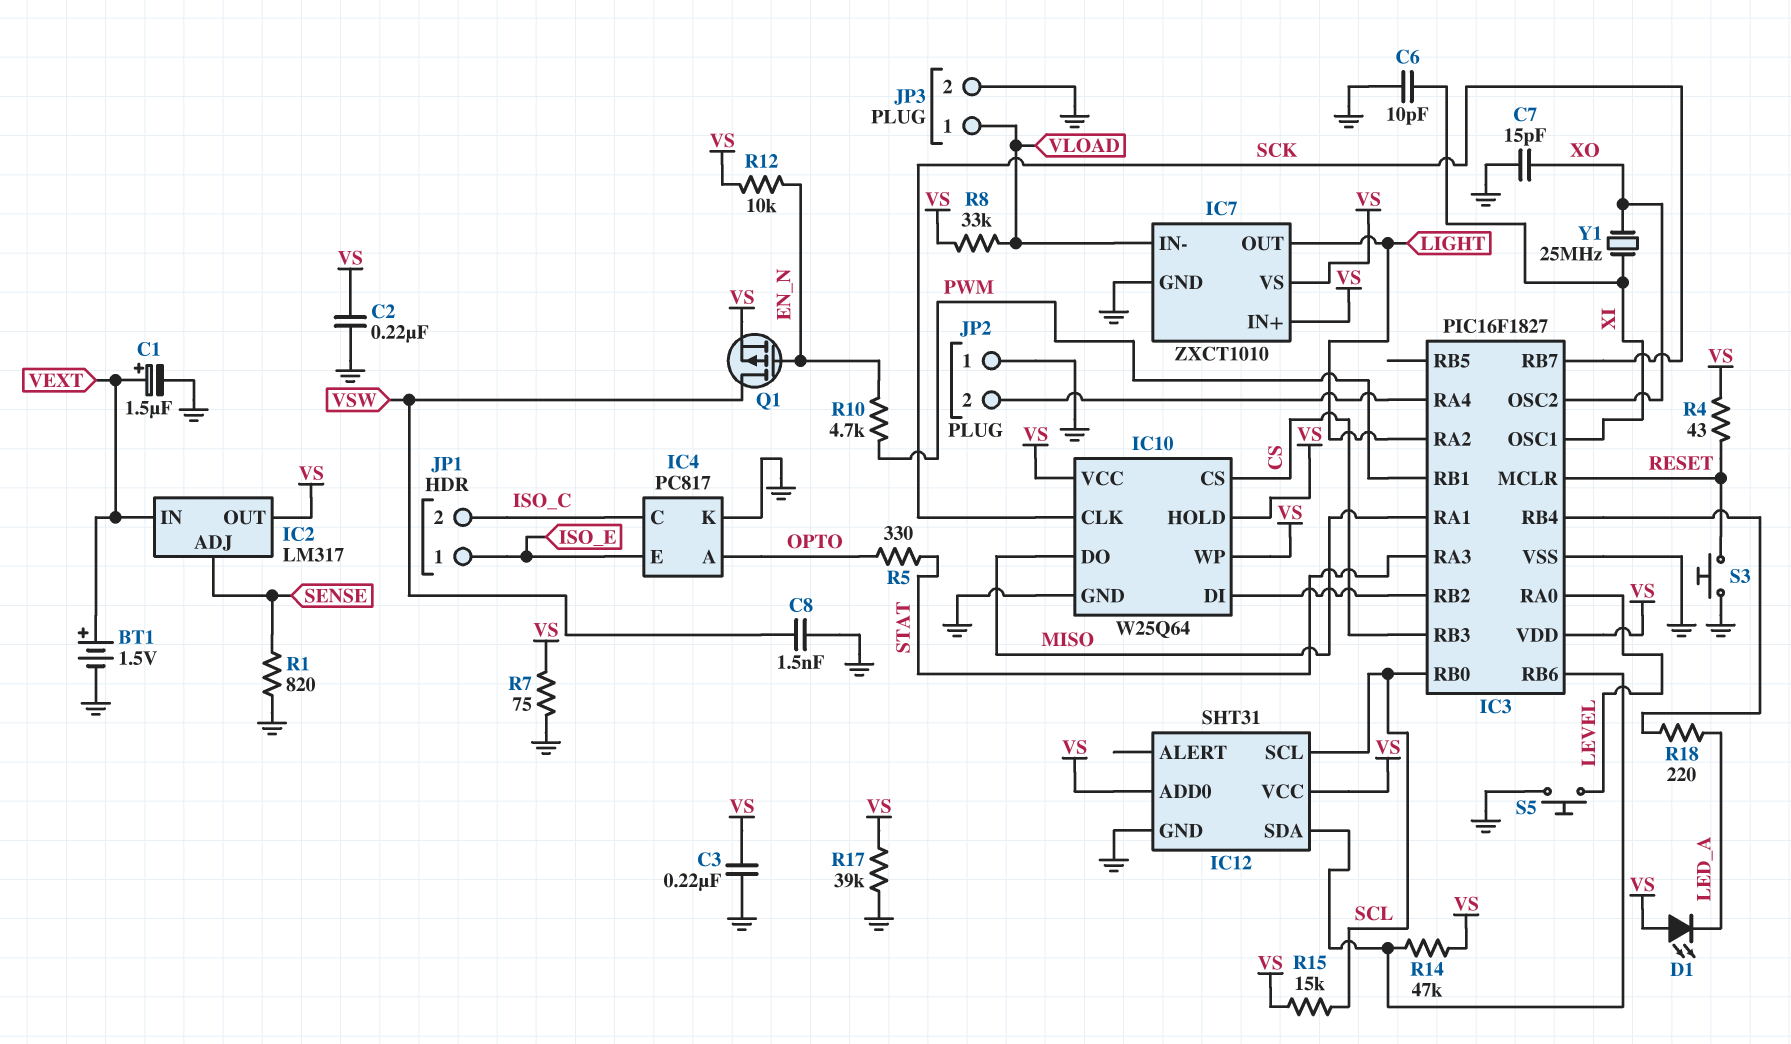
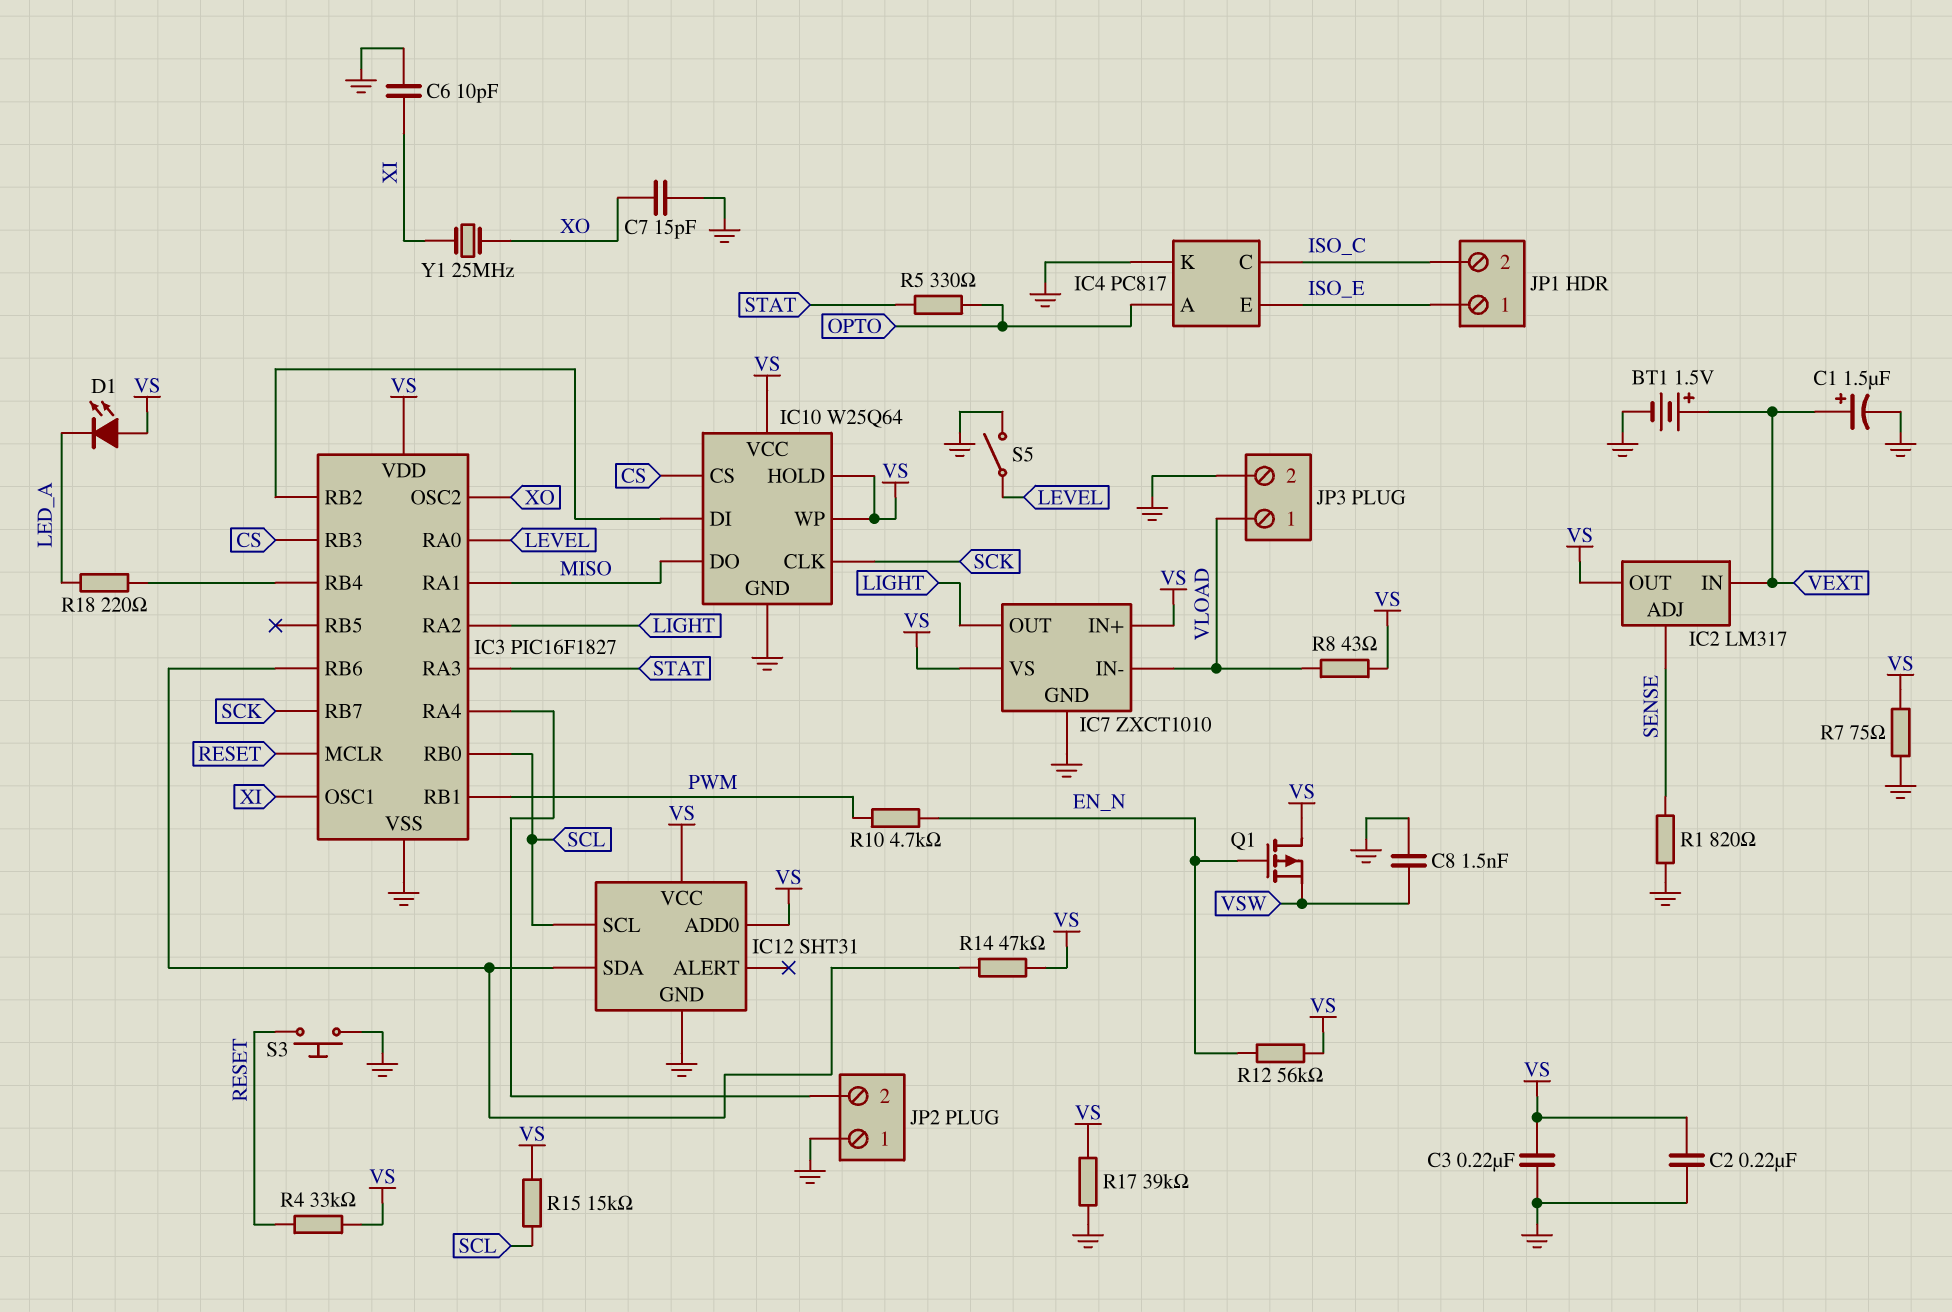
Q1: PMOS (G EN_N, D VSW, S VS) -> PMOS (G EN_N, D VS, S VSW)
R4: 43 (RESET, VS) -> 33k (RESET, VS)
R8: 33k (VLOAD, VS) -> 43 (VLOAD, VS)
R12: 10k (EN_N, VS) -> 56k (EN_N, VS)
S5: button (GND, LEVEL) -> switch (GND, LEVEL)

